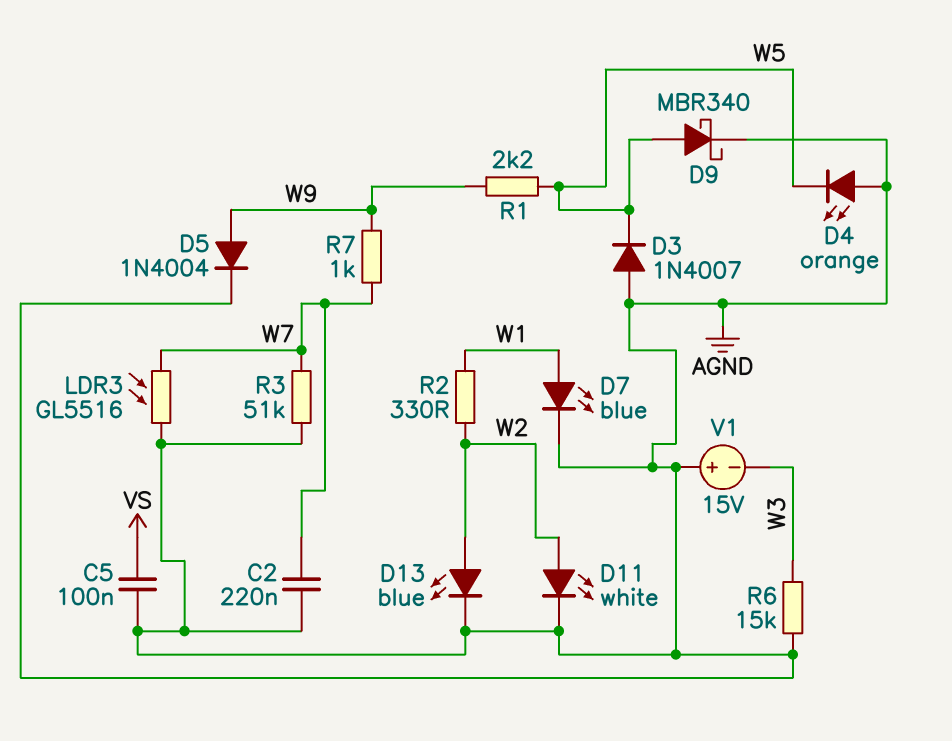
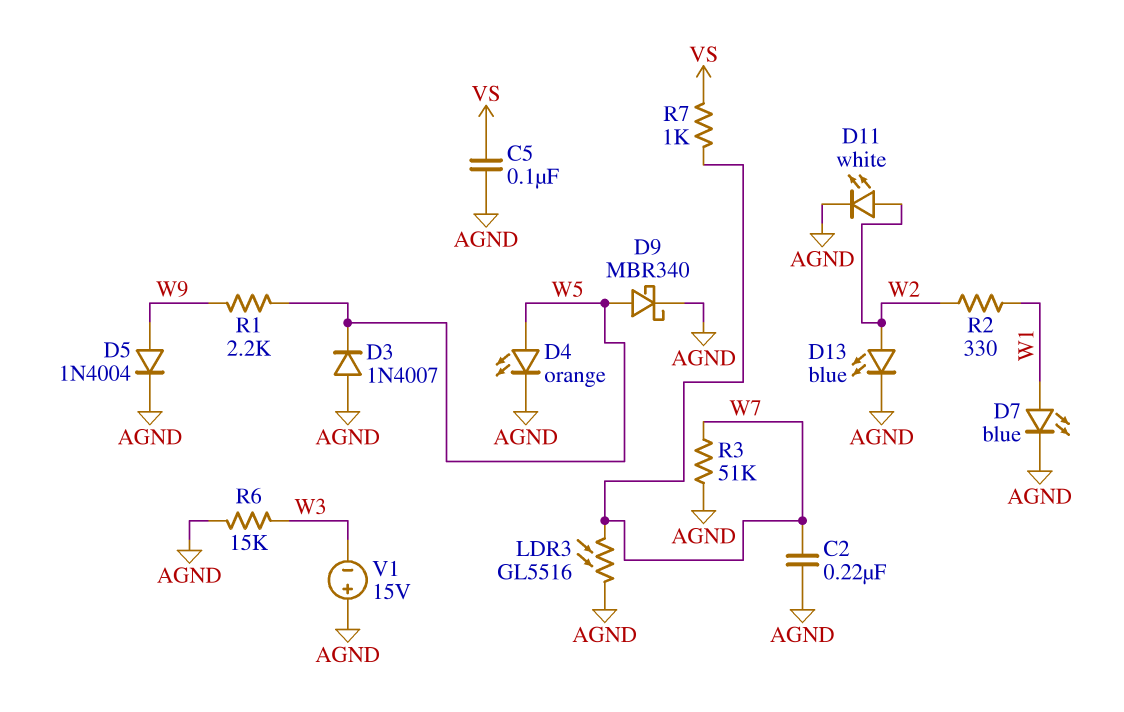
D4: LED orange (A AGND, K W5) -> LED orange (A W5, K AGND)
R7: 1k (W7, W9) -> 1k (VS, W7)

